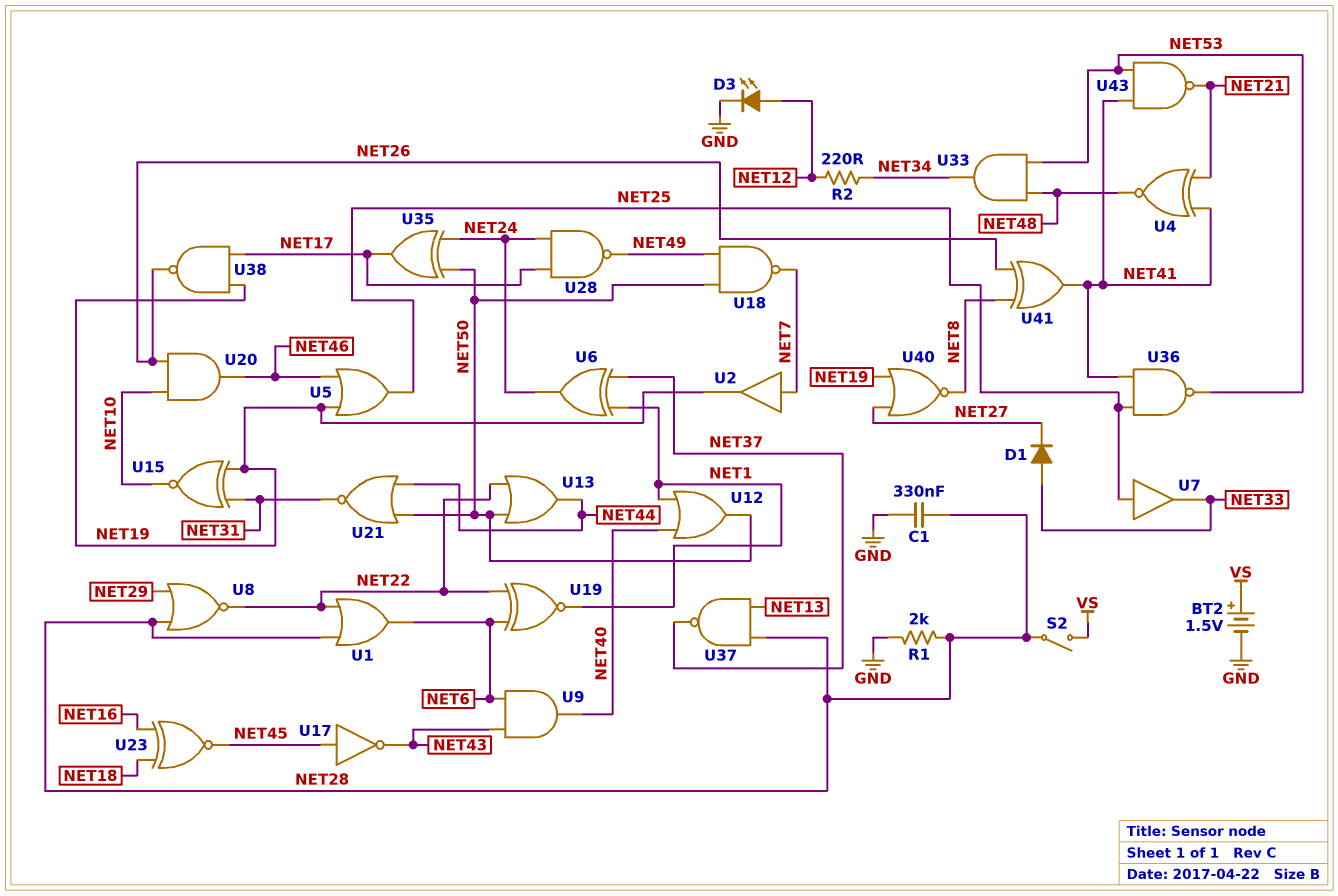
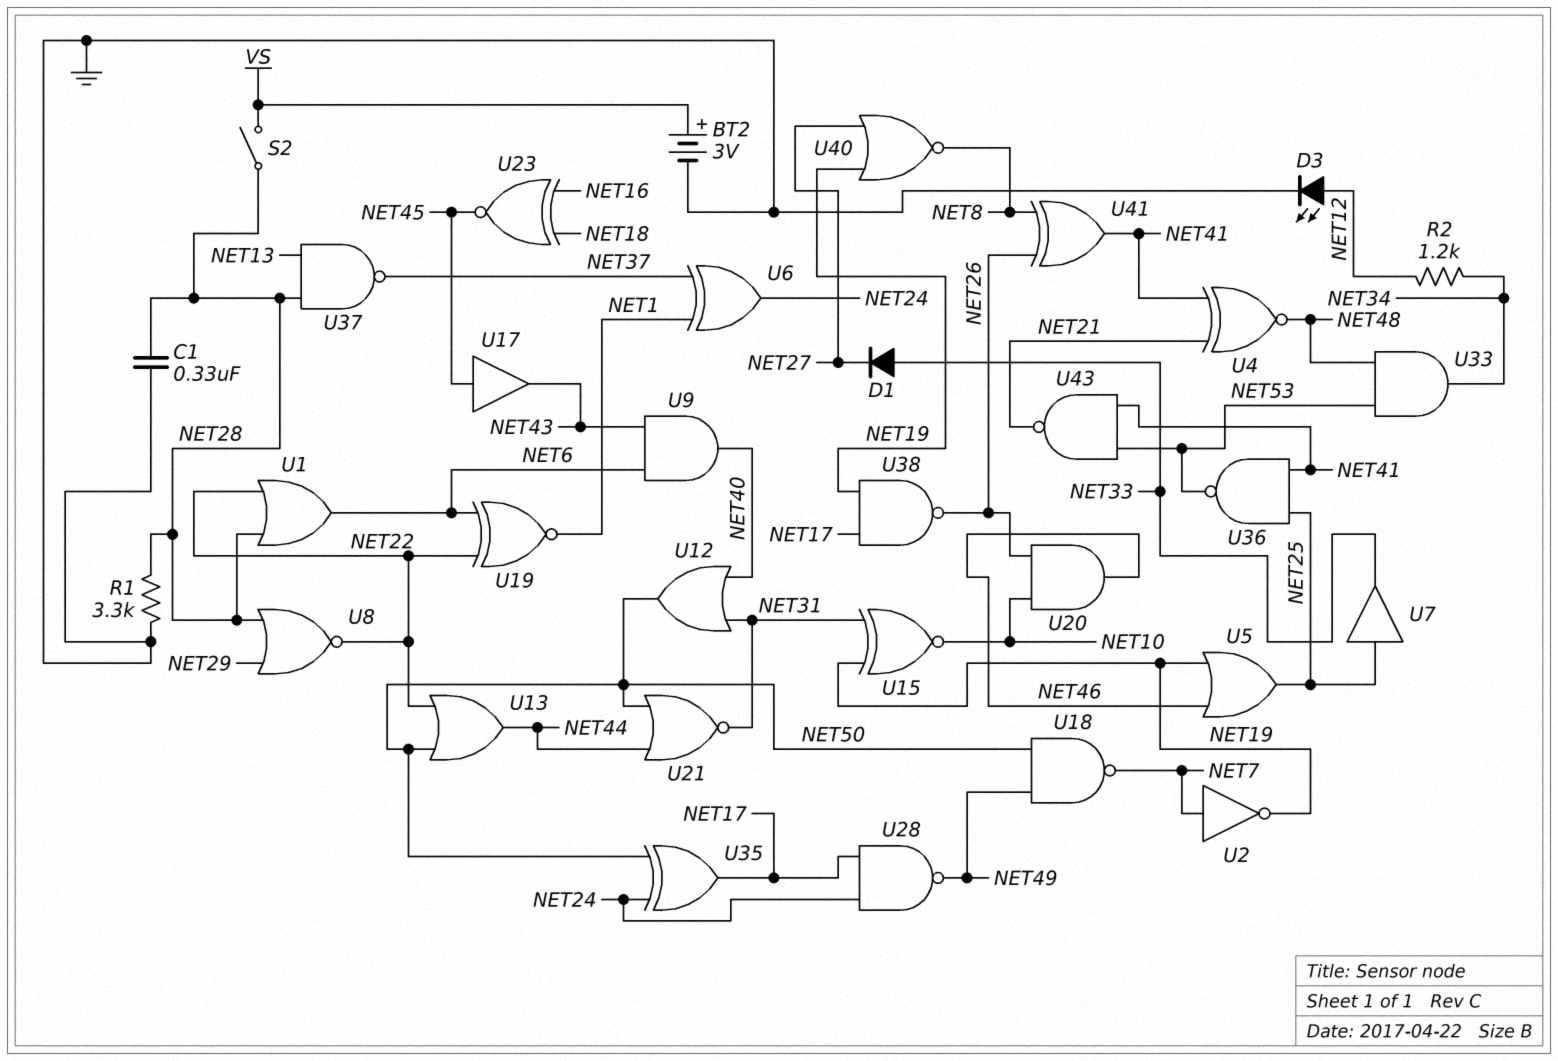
BT2: 1.5V (plus VS, minus GND) -> 3V (plus VS, minus GND)
R1: 2k (GND, NET28) -> 3.3k (GND, NET28)
R2: 220 (NET12, NET34) -> 1.2k (NET12, NET34)
U2: buffer (in NET7, out NET19) -> NOT (in NET7, out NET19)
U12: OR (in NET1, in NET40, out NET50) -> OR (in NET31, in NET40, out NET50)
U17: NOT (in NET45, out NET43) -> buffer (in NET45, out NET43)

